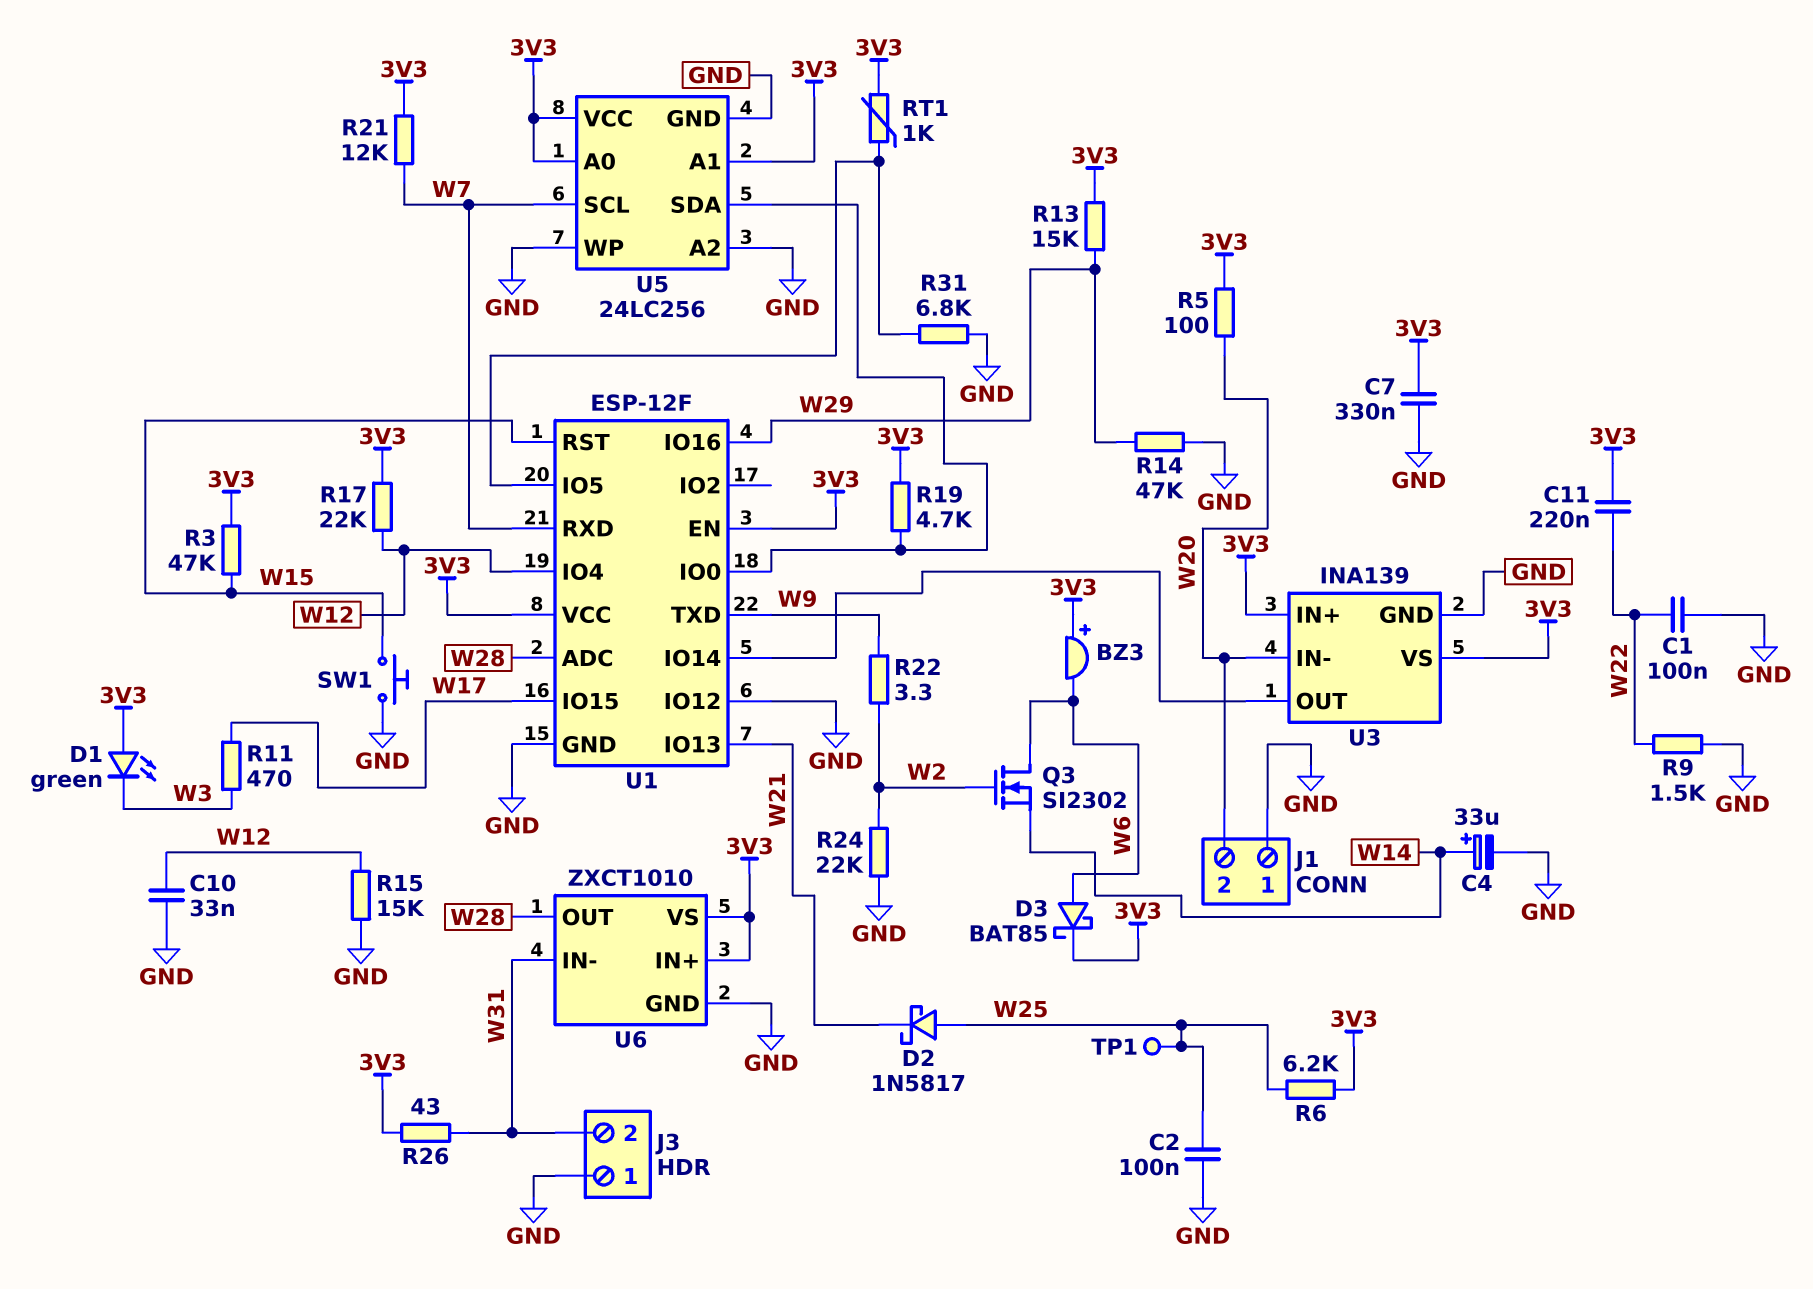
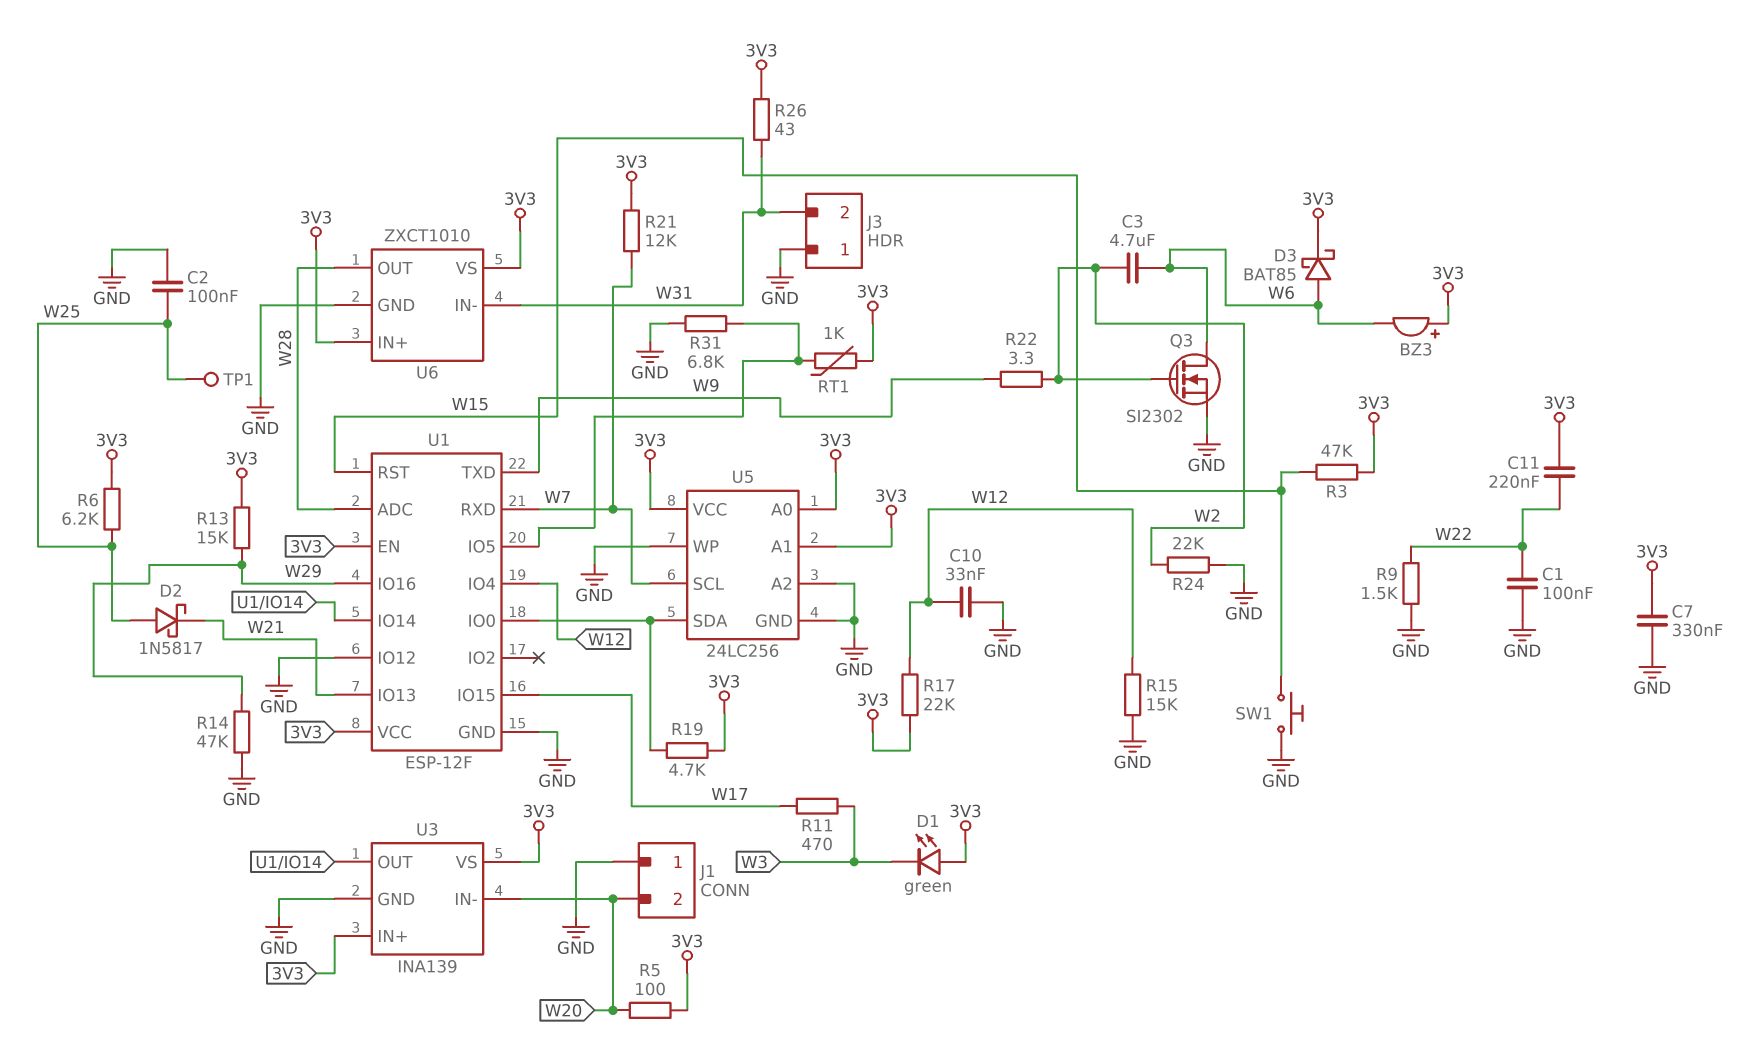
C3: none -> 4.7uF (W2, W6)
C4: 33uF (plus W14, minus GND) -> none
Q3: NMOS SI2302 (G W2, D W6, S W14) -> NMOS SI2302 (G W2, D W6, S GND)

